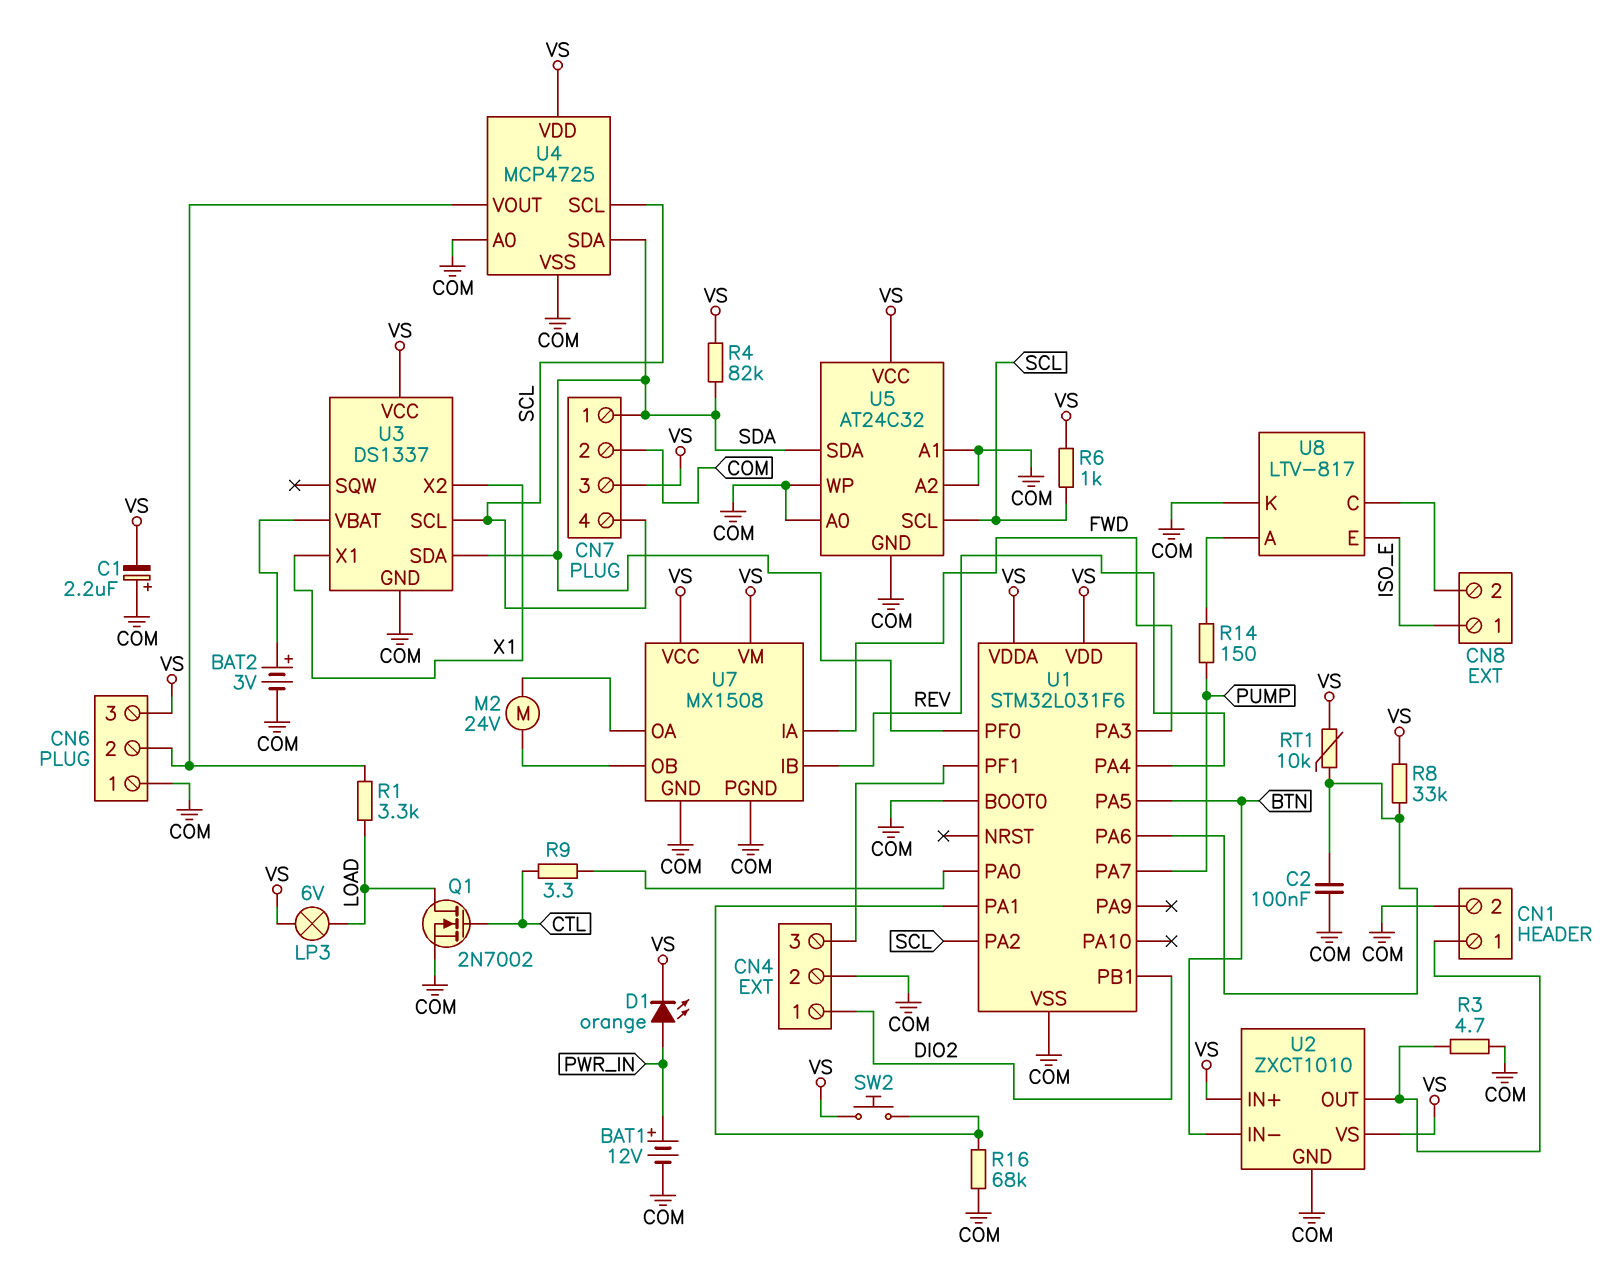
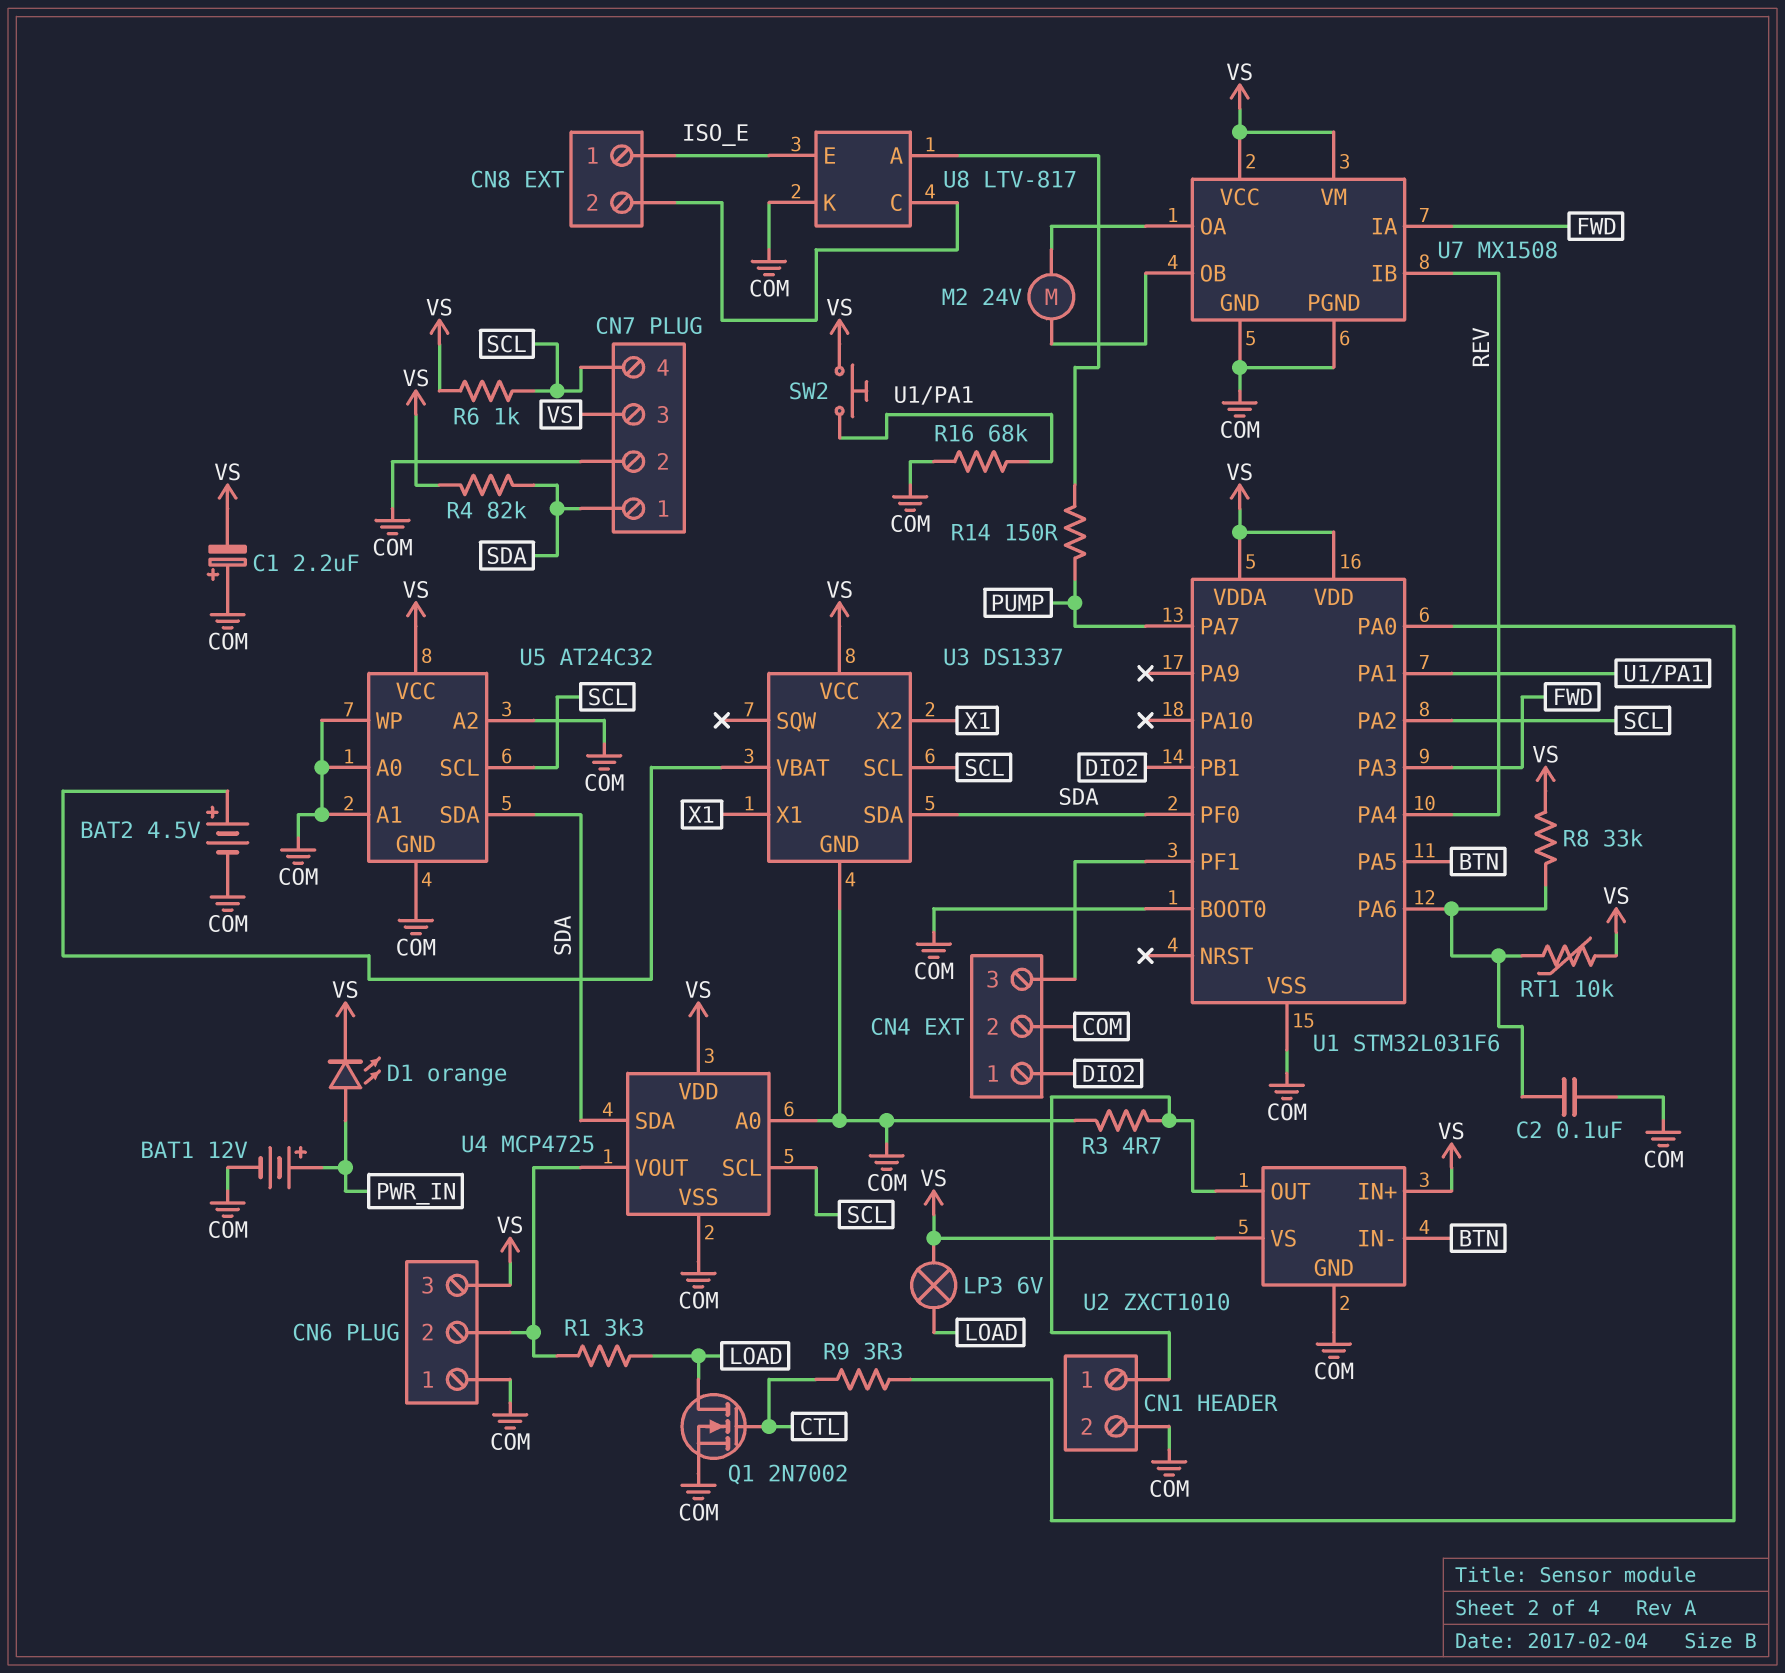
BAT2: 3V (plus U3/VBAT, minus COM) -> 4.5V (plus U3/VBAT, minus COM)

